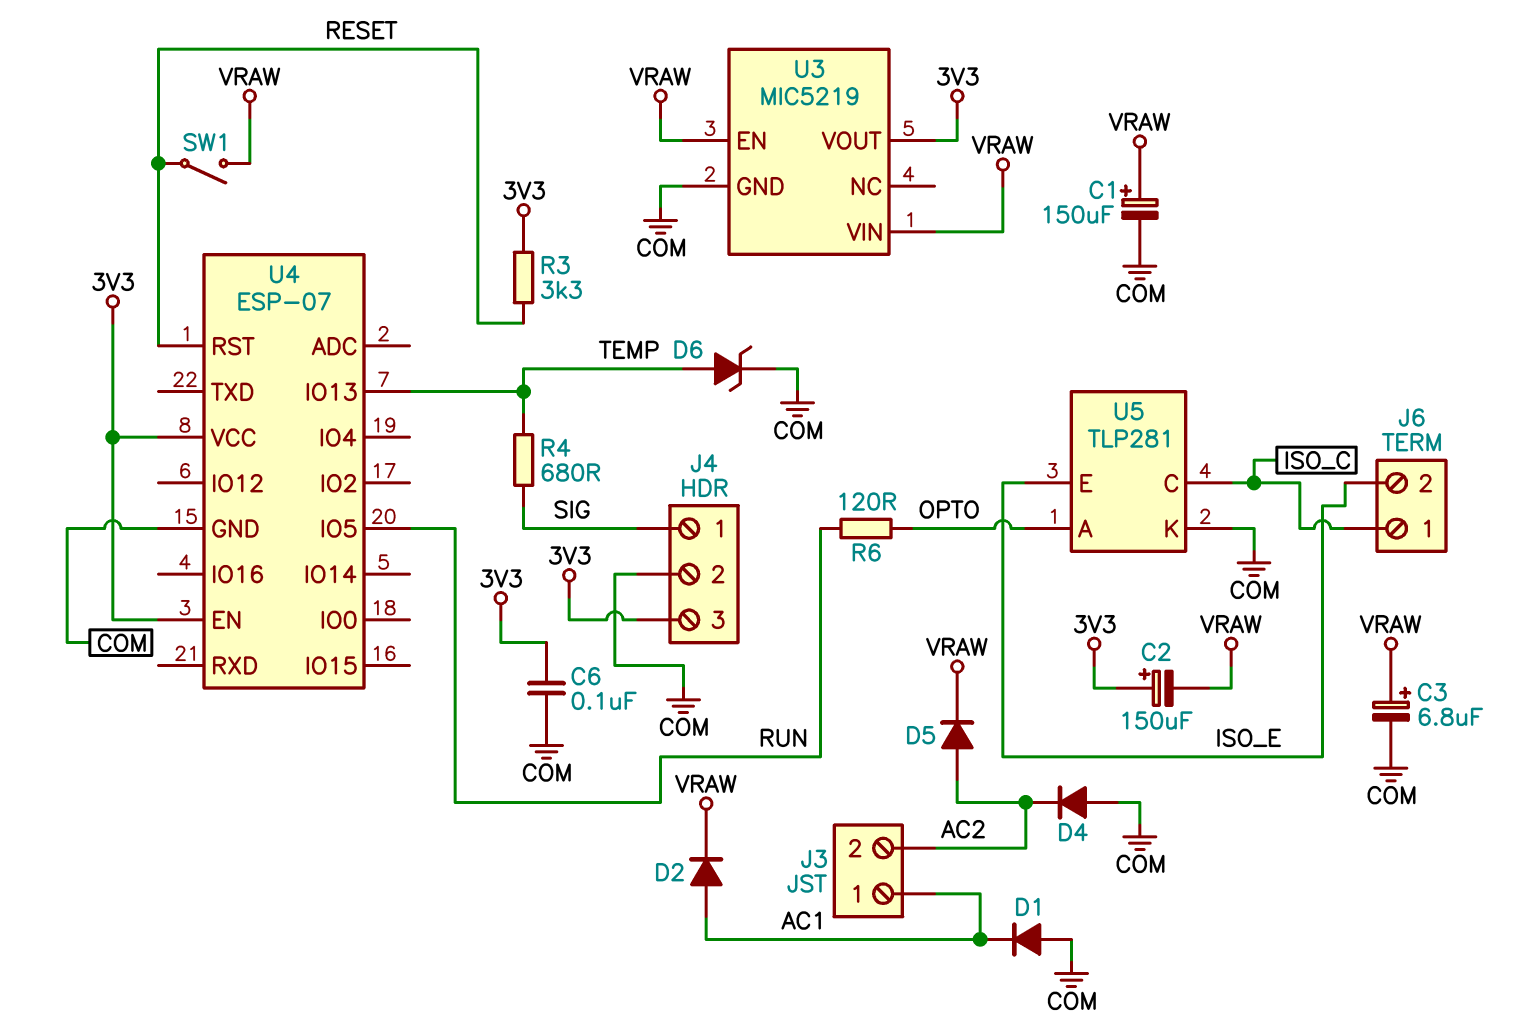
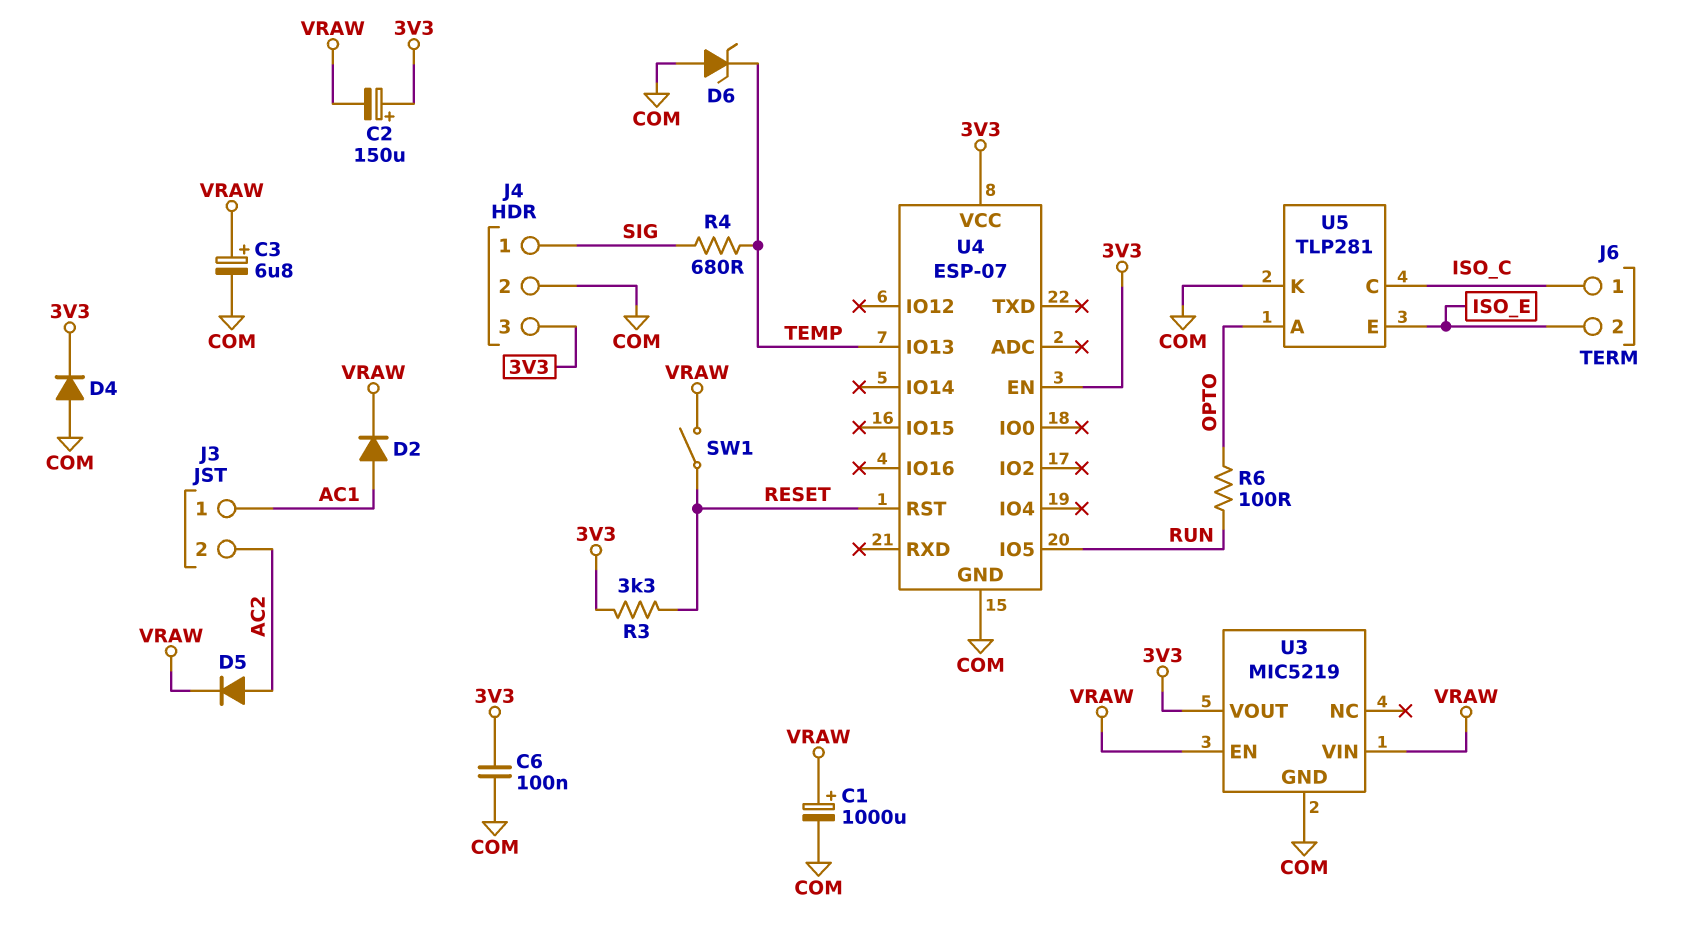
C1: 150uF (plus VRAW, minus COM) -> 1000uF (plus VRAW, minus COM)
D1: diode (A COM, K AC1) -> none
D4: diode (A COM, K AC2) -> diode (A COM, K 3V3)
D6: zener (A TEMP, K COM) -> zener (A COM, K TEMP)
R6: 120 (OPTO, RUN) -> 100 (OPTO, RUN)

